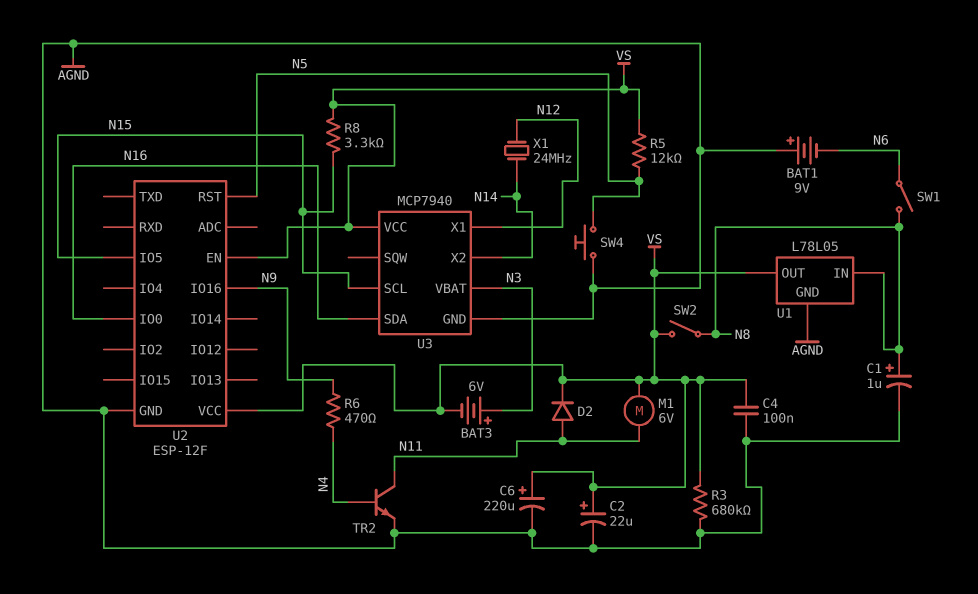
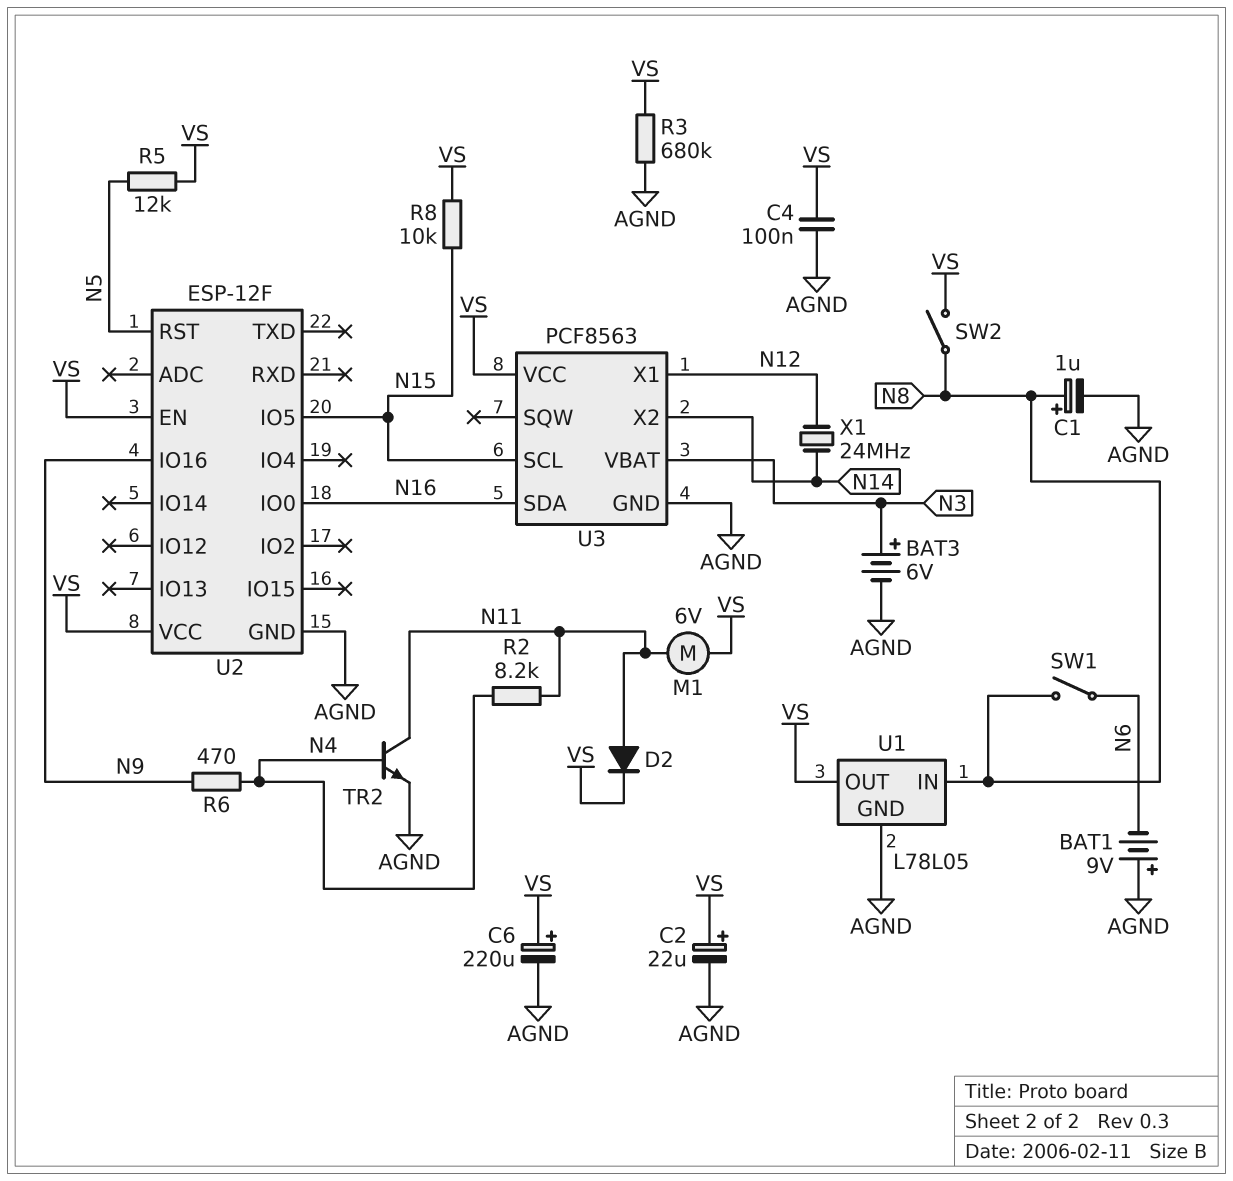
BAT3: 6V (plus N3, minus VS) -> 6V (plus N3, minus AGND)
R2: none -> 8.2k (N4, N11)
R8: 3.3k (N15, VS) -> 10k (N15, VS)
SW4: button (AGND, N5) -> none
U3: MCP7940 -> PCF8563

